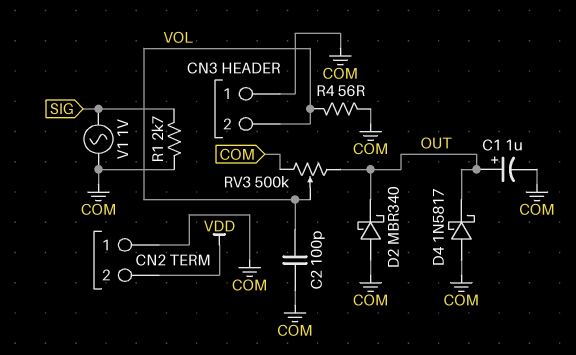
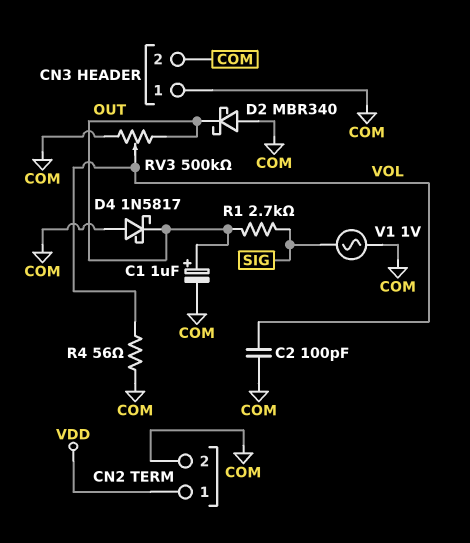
CN2 pin 1: COM -> VDD
CN2 pin 2: VDD -> COM
CN3 pin 2: VOL -> COM
R1: 2.7k (COM, SIG) -> 2.7k (OUT, SIG)

